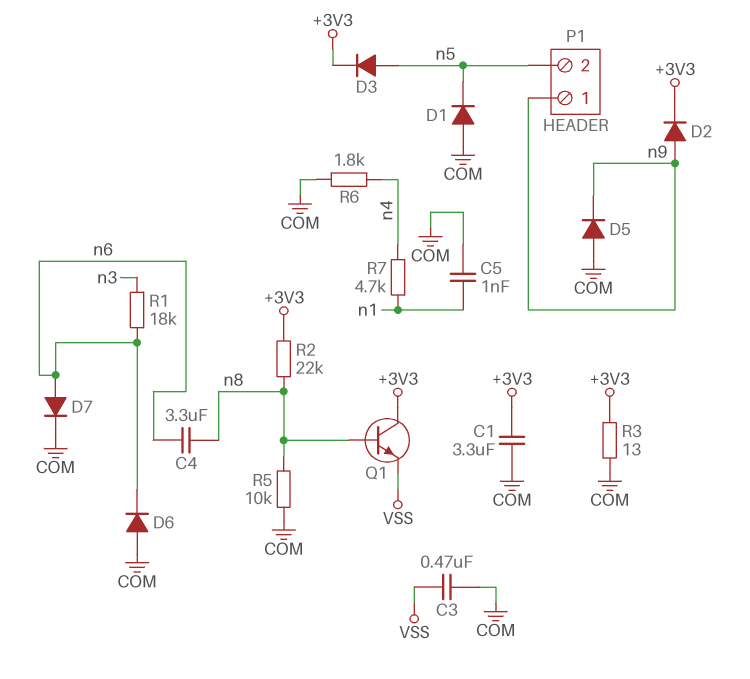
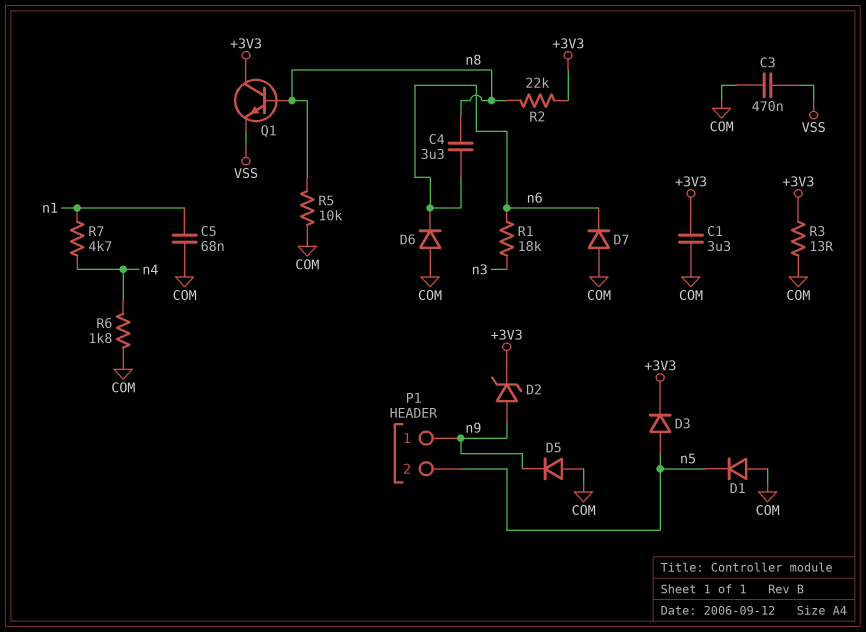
C5: 1nF (COM, n1) -> 68nF (COM, n1)
D2: diode (A n9, K +3V3) -> zener (A n9, K +3V3)
D7: diode (A n6, K COM) -> diode (A COM, K n6)

